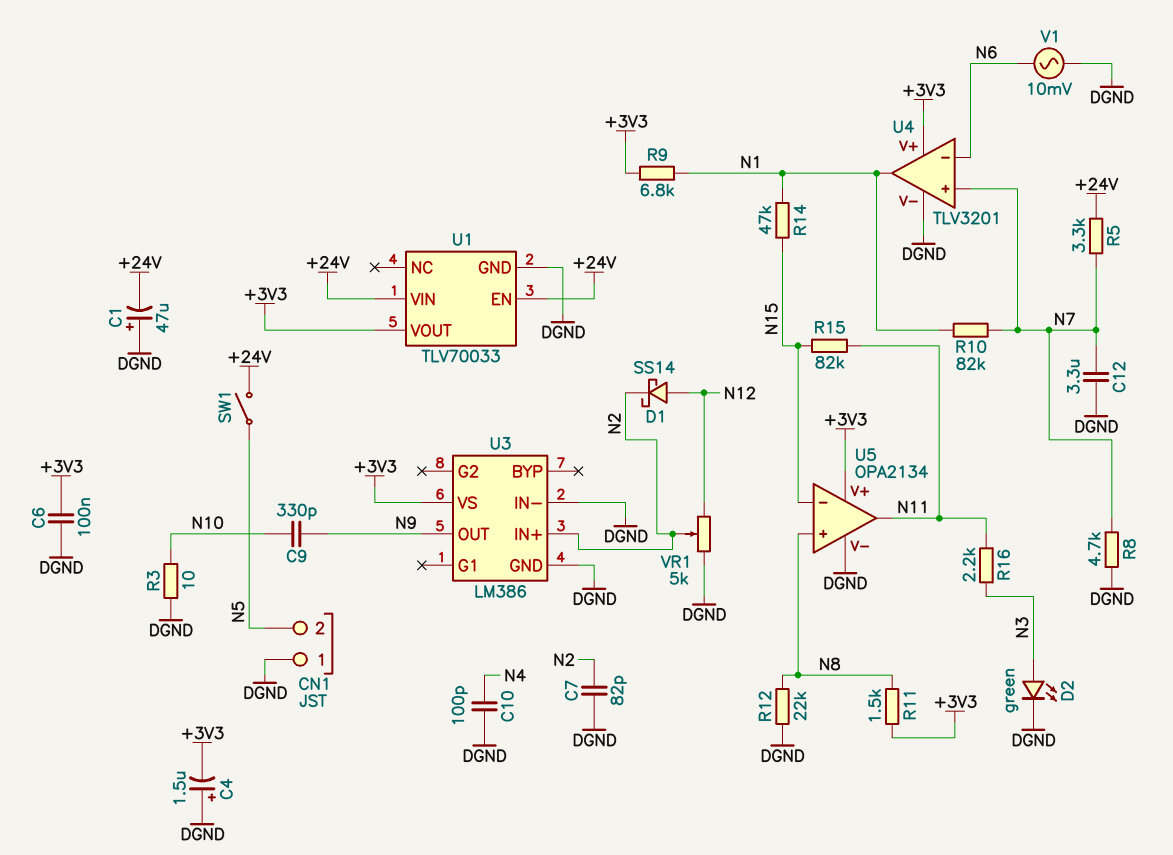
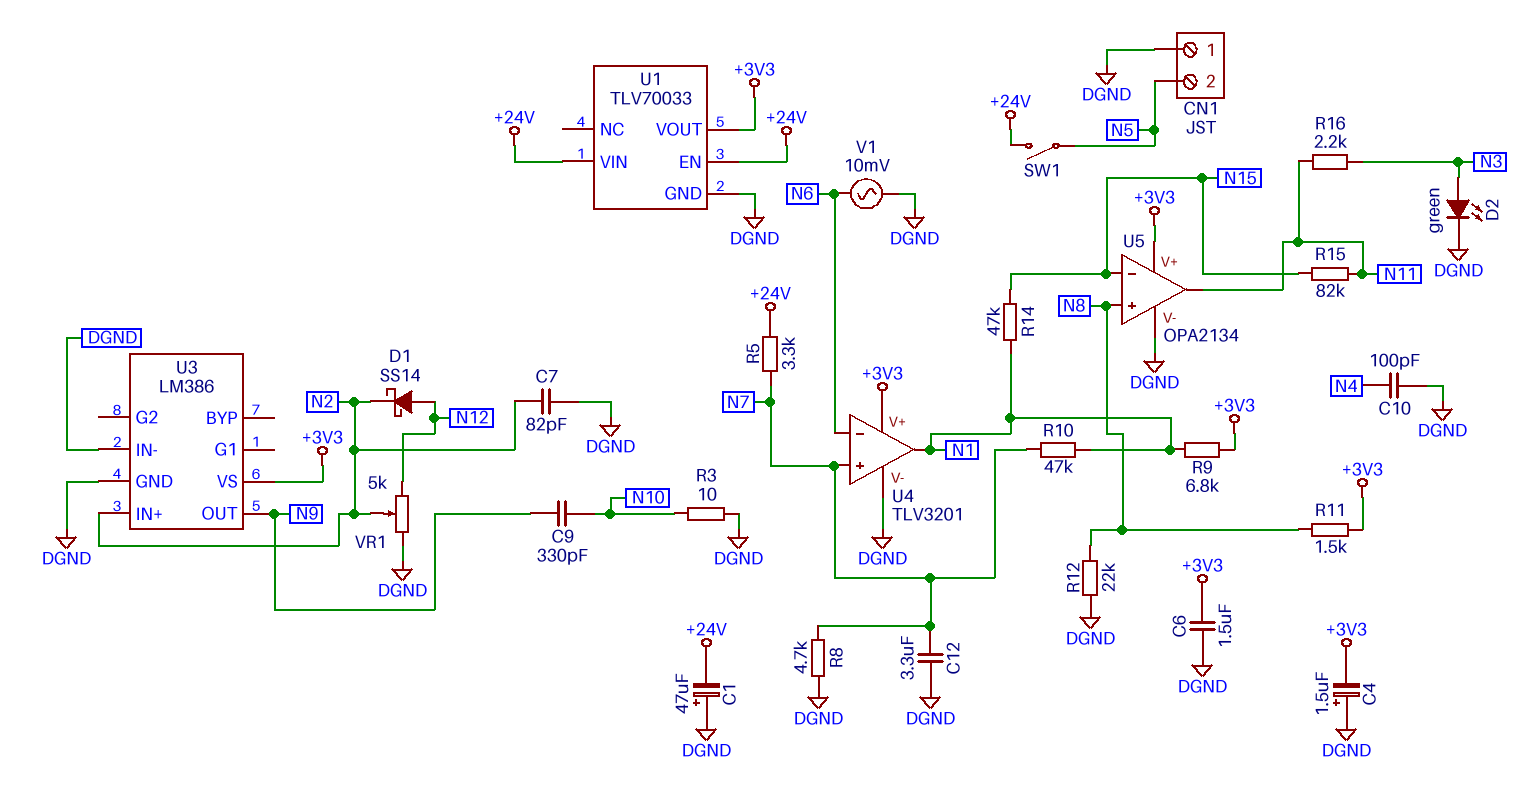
C6: 100nF (+3V3, DGND) -> 1.5uF (+3V3, DGND)
R10: 82k (N1, N7) -> 47k (N1, N7)

